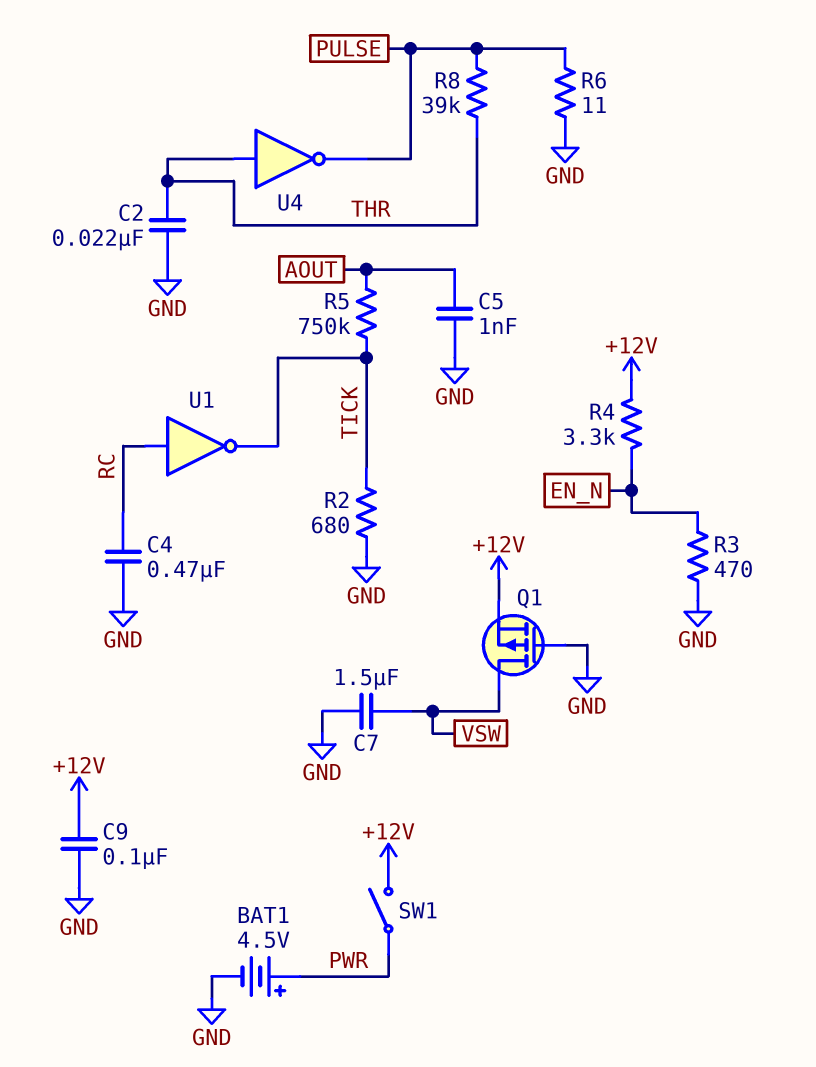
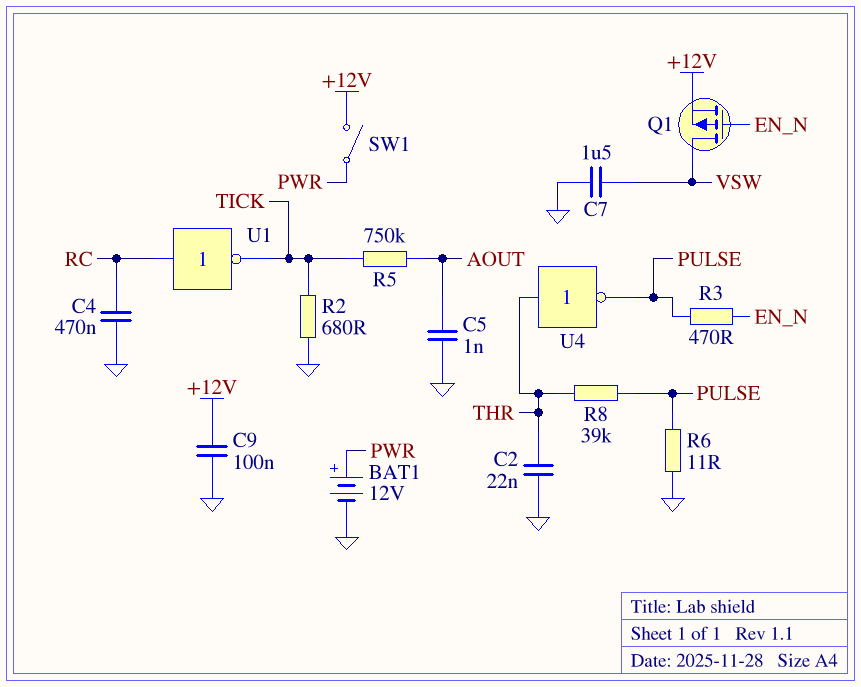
BAT1: 4.5V (plus PWR, minus GND) -> 12V (plus PWR, minus GND)
Q1: PMOS (G GND, D VSW, S +12V) -> PMOS (G EN_N, D VSW, S +12V)
R3: 470 (EN_N, GND) -> 470 (EN_N, PULSE)
R4: 3.3k (+12V, EN_N) -> none

